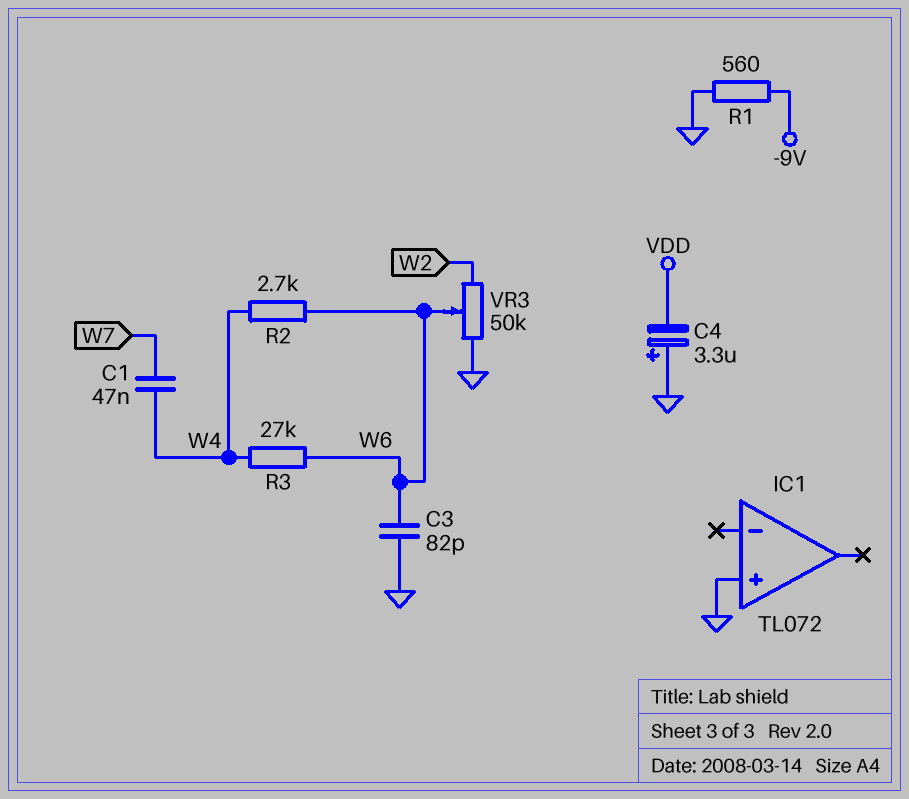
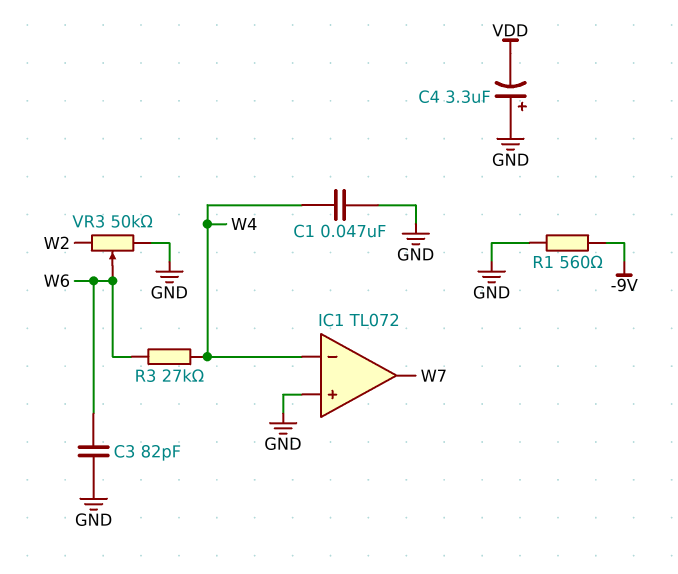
C1: 47nF (W4, W7) -> 47nF (GND, W4)
IC1 pin in-: none -> W4
IC1 pin out: none -> W7
R2: 2.7k (W4, W6) -> none

